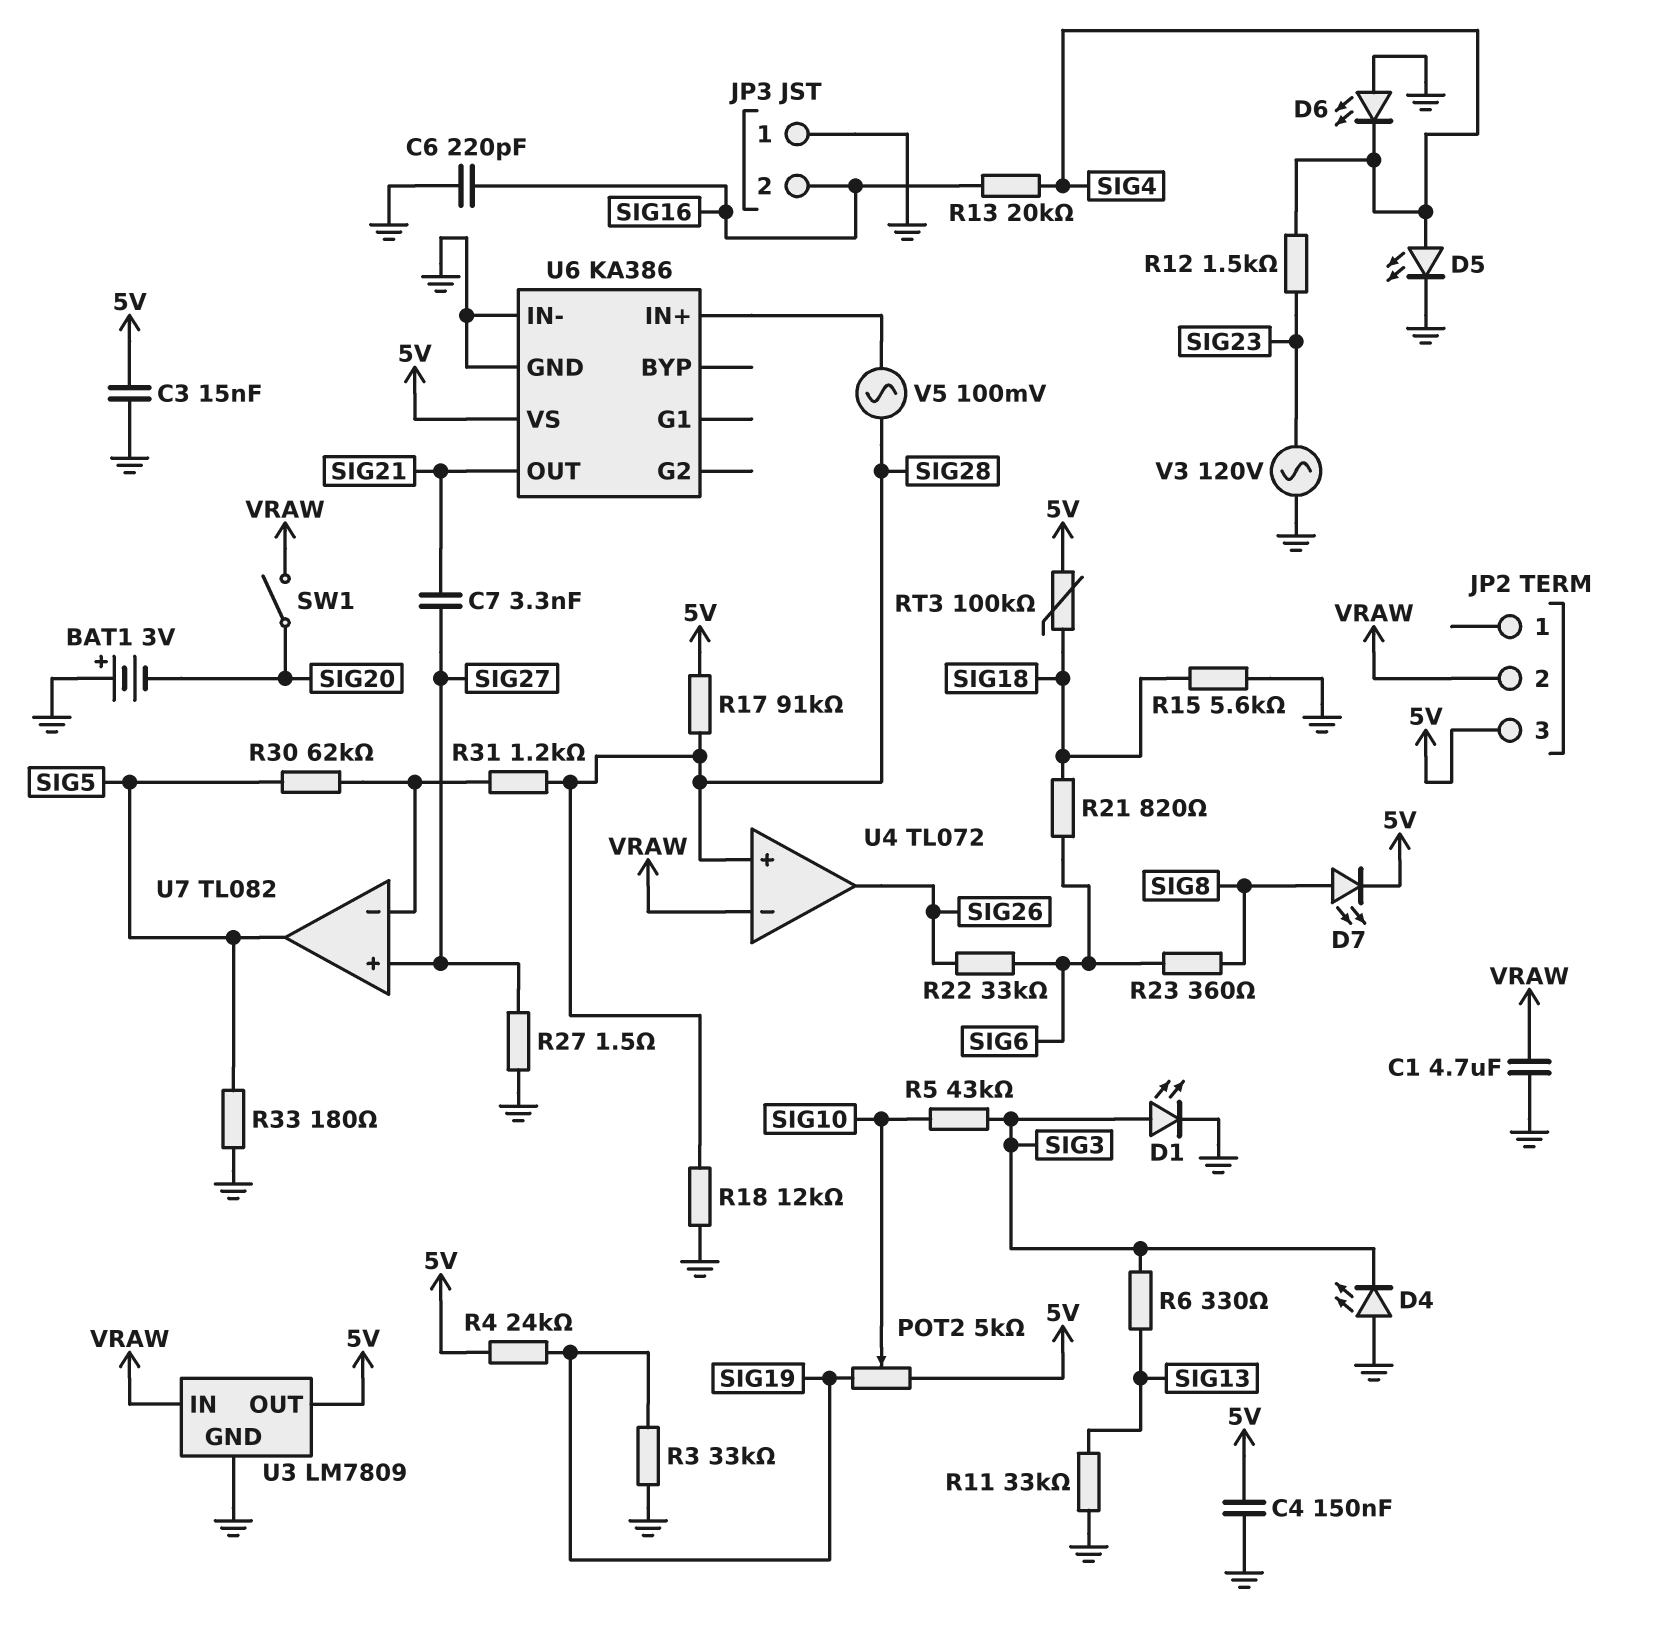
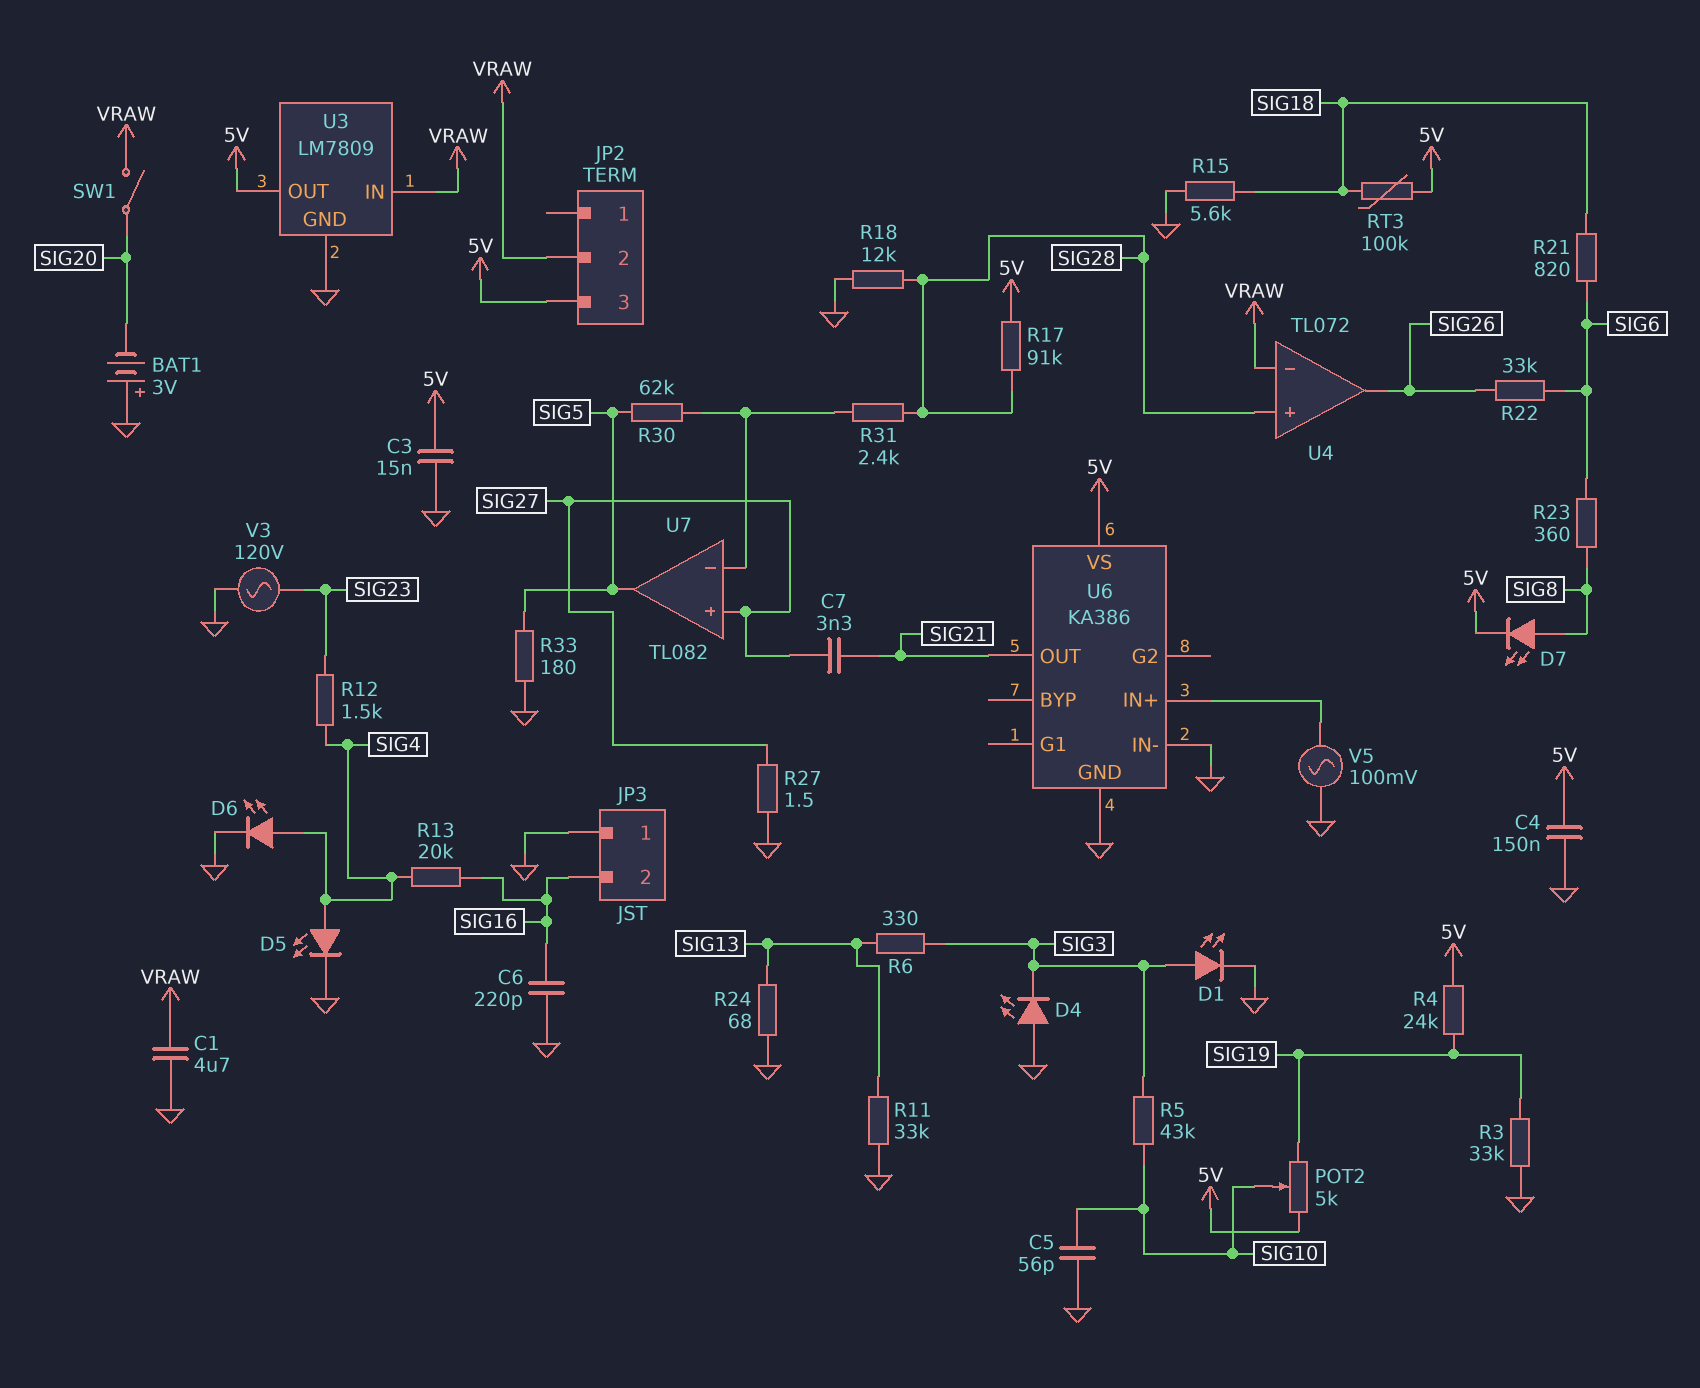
C5: none -> 56pF (GND, SIG10)
D6: LED (A GND, K SIG4) -> LED (A SIG4, K GND)
R24: none -> 68 (GND, SIG13)
R31: 1.2k (SIG28, U7/in-) -> 2.4k (SIG28, U7/in-)
V5: AC 100mV (SIG28, U6/IN+) -> AC 100mV (GND, U6/IN+)

